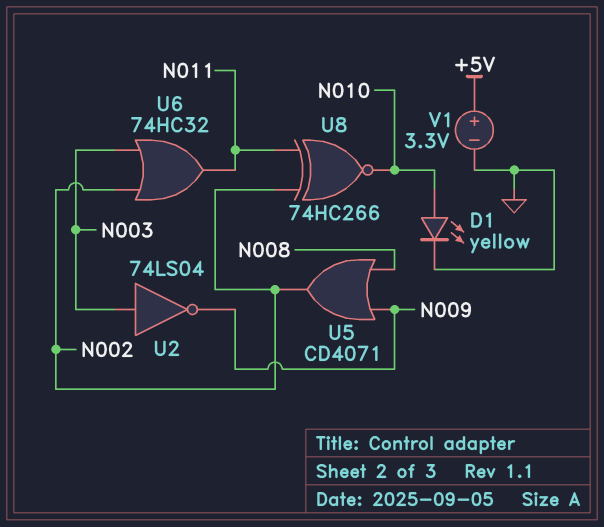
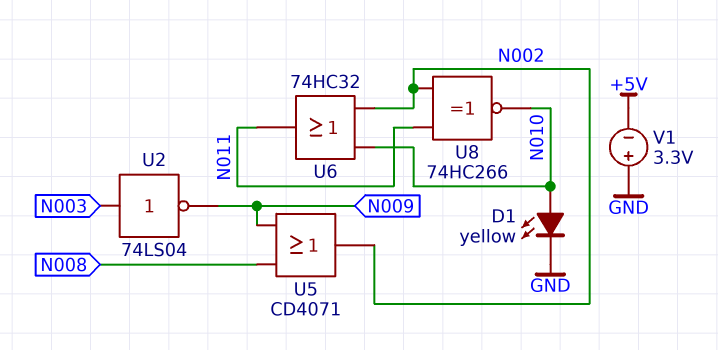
U6: OR 74HC32 (in N002, in N003, out N011) -> OR 74HC32 (in N002, in N010, out N011)
V1: 3.3V (plus +5V, minus GND) -> 3.3V (plus GND, minus +5V)

